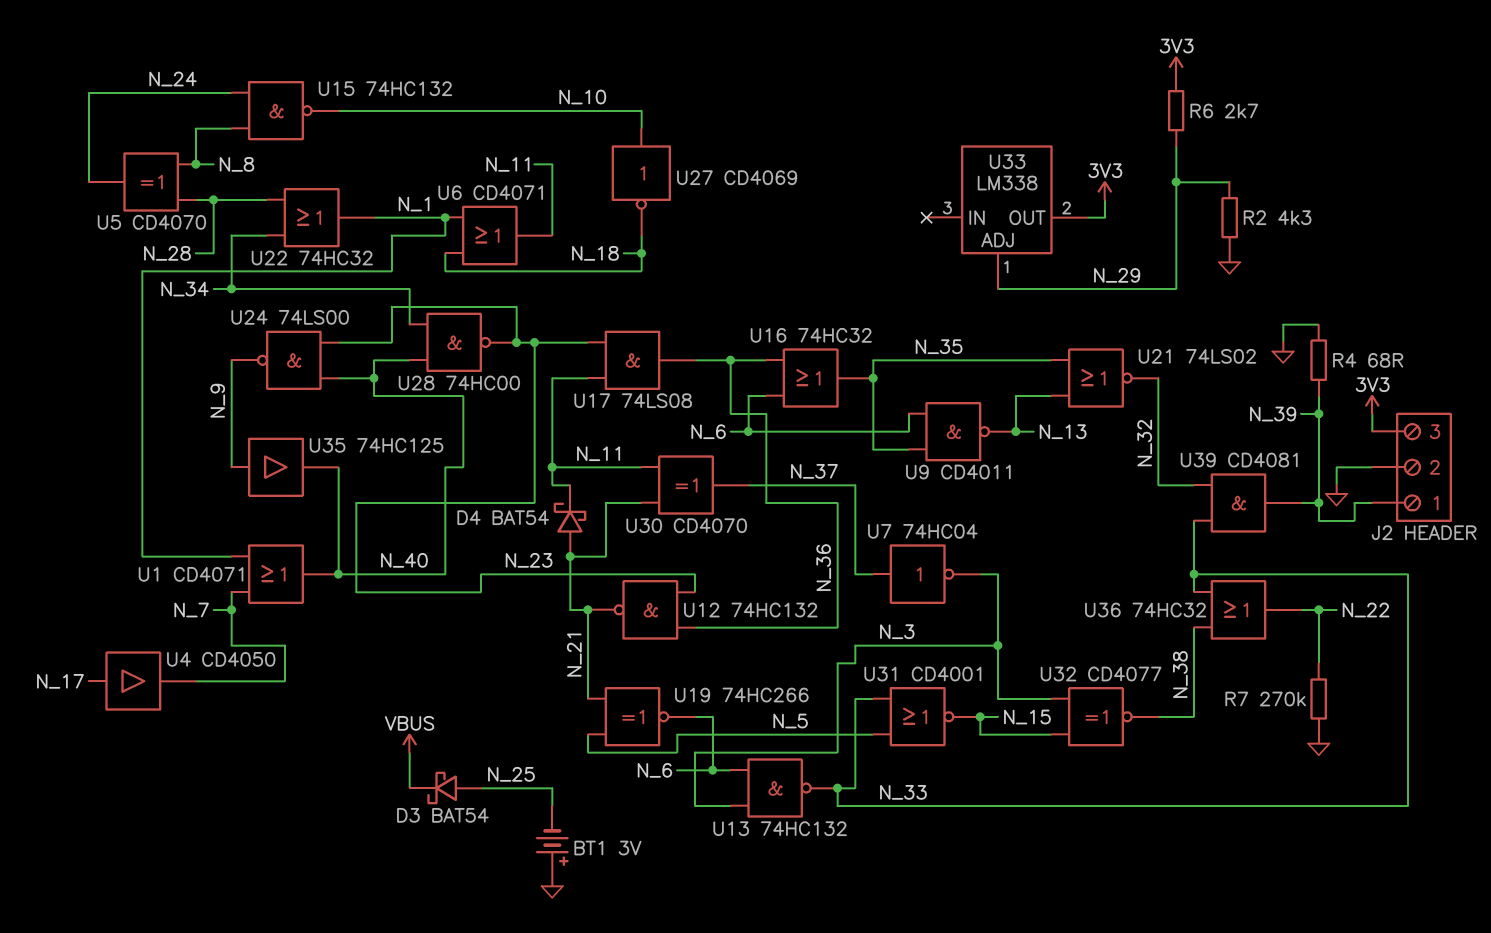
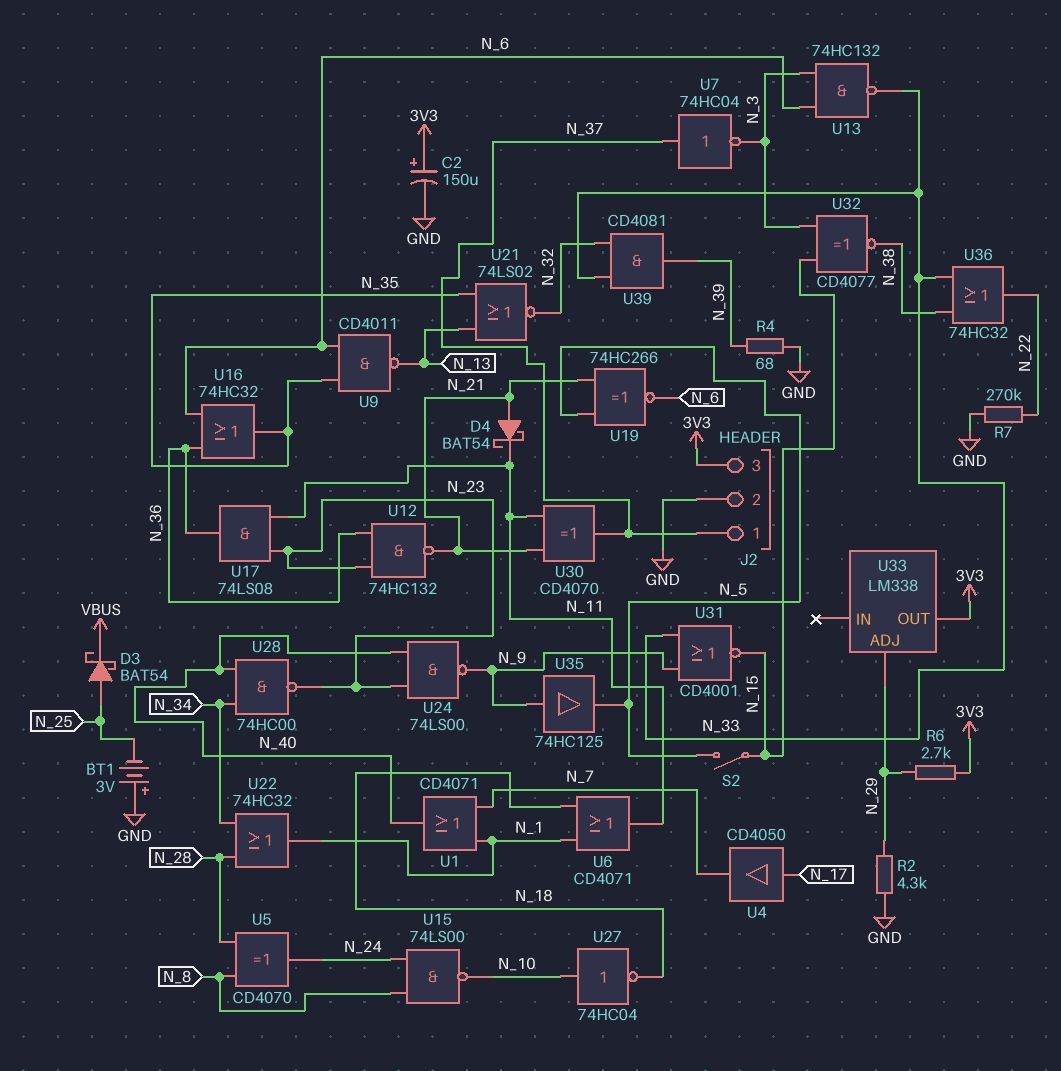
C2: none -> 150uF (plus 3V3, minus GND)
J2 pin 1: N_39 -> N_37
S2: none -> switch (N_5, N_15)
U15: NAND 74HC132 (in N_8, in N_24, out N_10) -> NAND 74LS00 (in N_8, in N_24, out N_10)
U27: NOT CD4069 (in N_10, out N_18) -> NOT 74HC04 (in N_10, out N_18)
U31: NOR CD4001 (in N_5, in N_33, out N_15) -> NOR CD4001 (in N_9, in N_33, out N_15)
U35: buffer 74HC125 (in N_9, out N_40) -> buffer 74HC125 (in N_9, out N_5)

